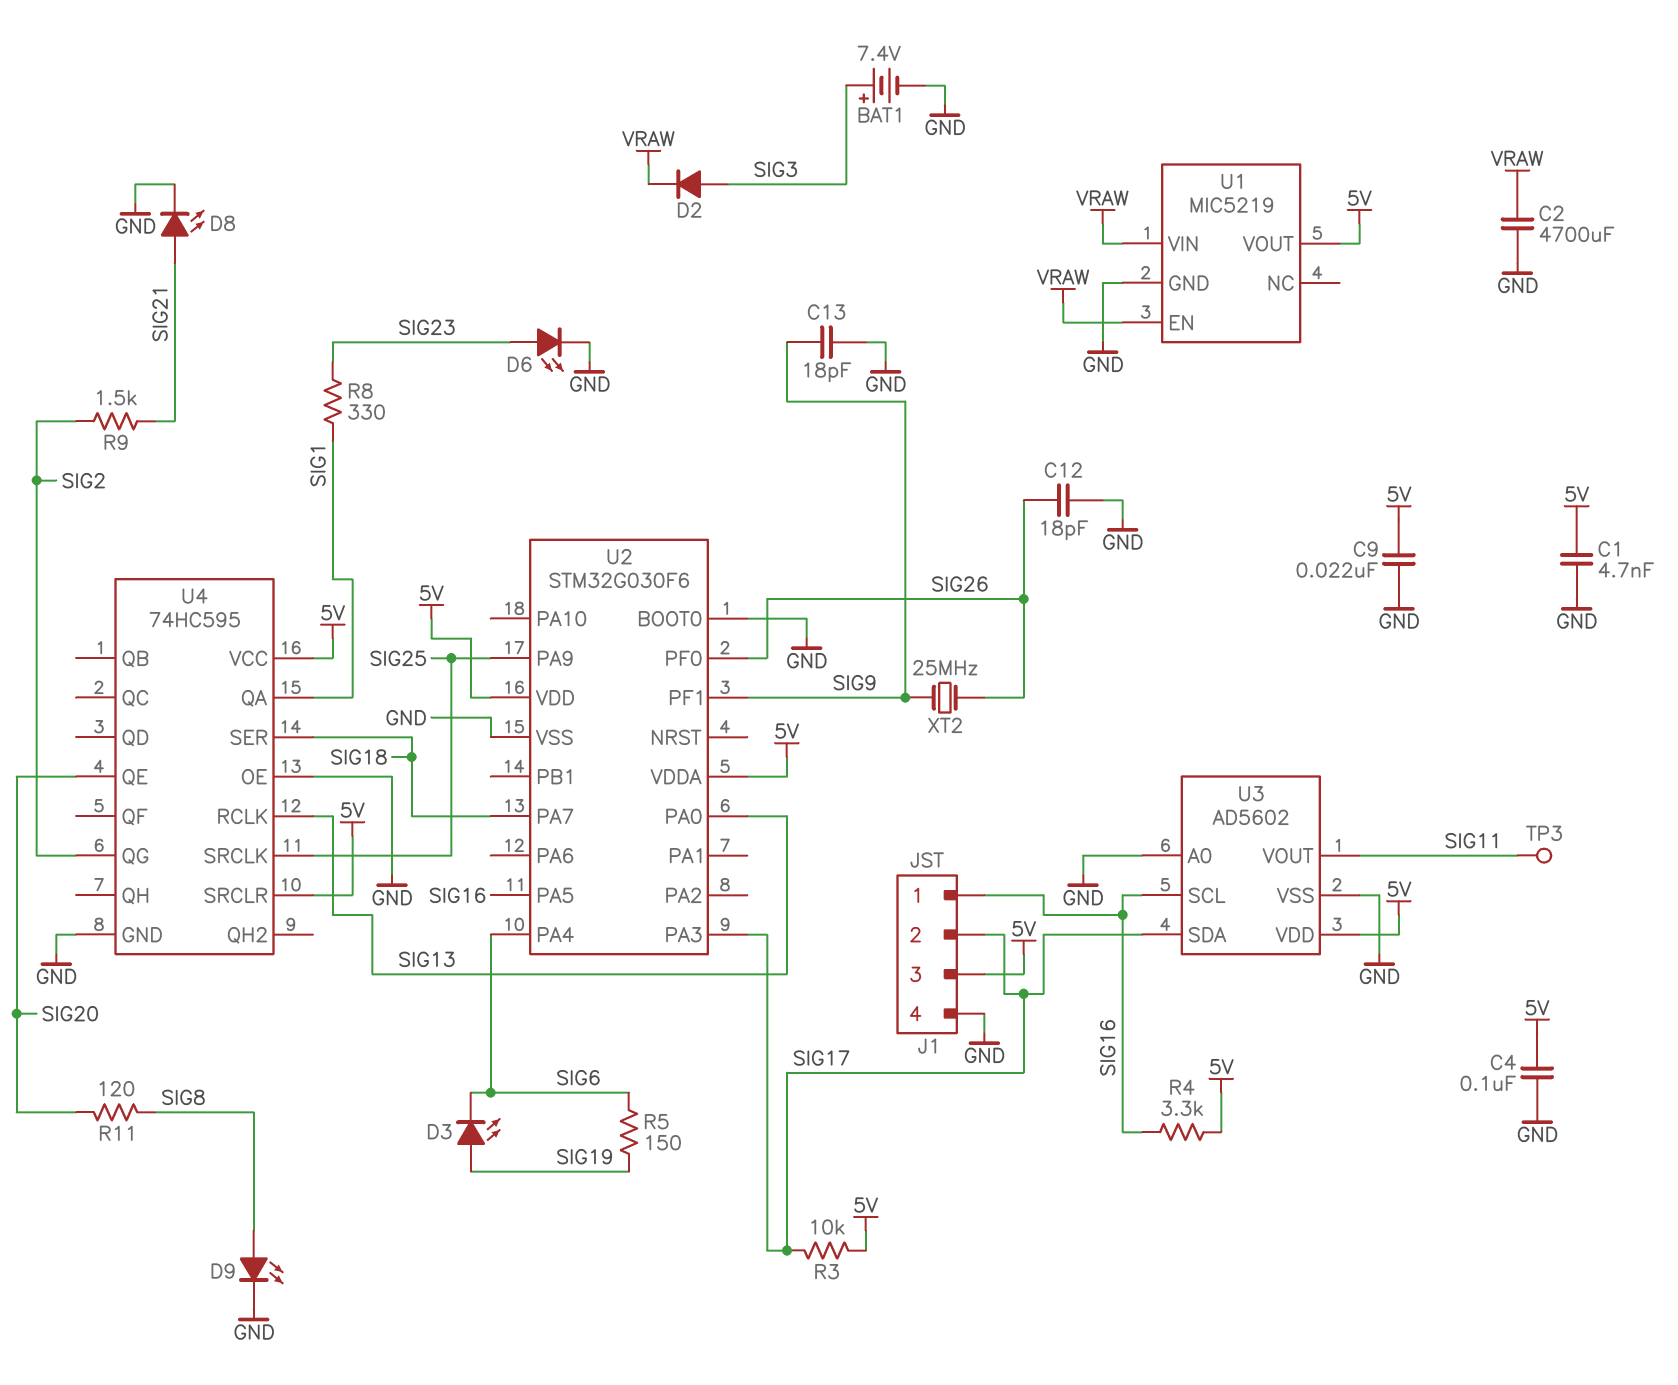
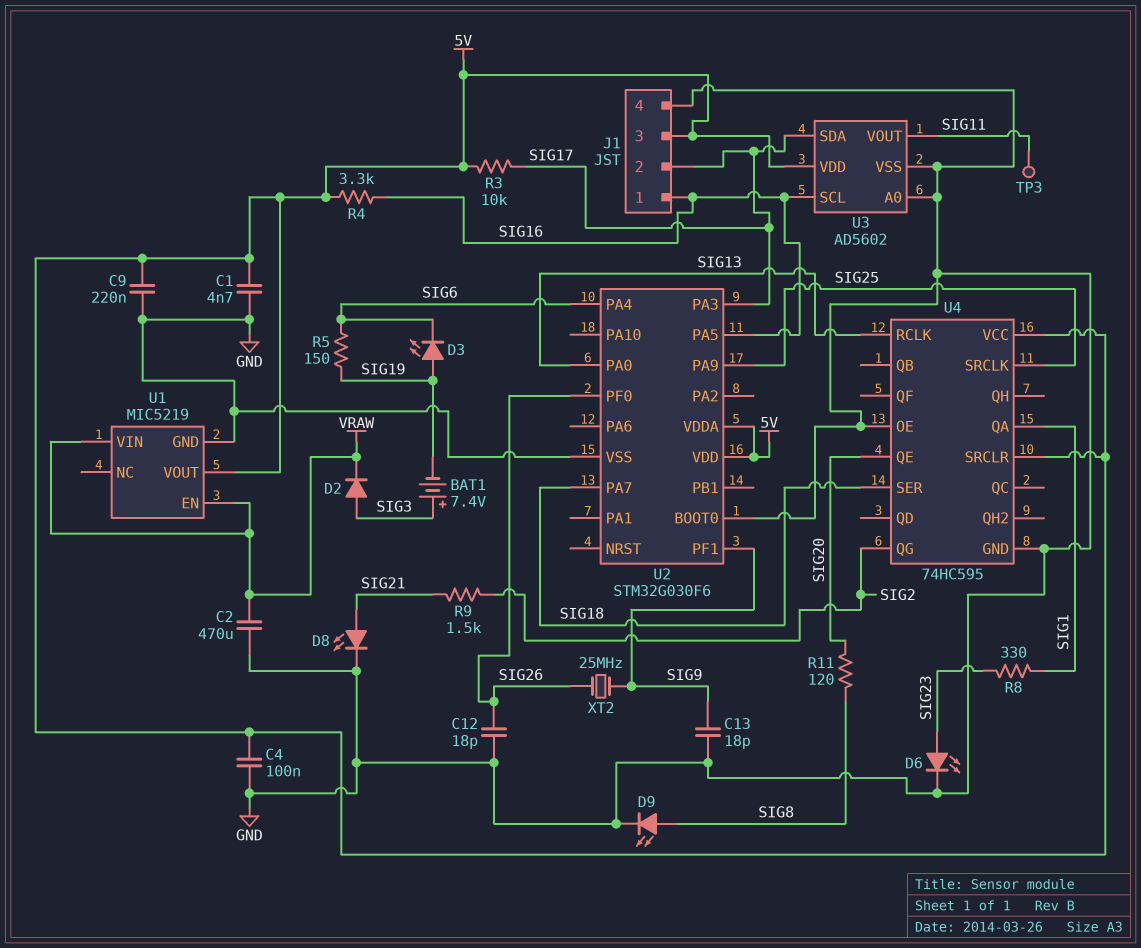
BAT1: 7.4V (plus SIG3, minus GND) -> 7.4V (plus SIG3, minus SIG19)
C2: 4700uF (GND, VRAW) -> 470uF (GND, VRAW)
C9: 22nF (5V, GND) -> 220nF (5V, GND)

